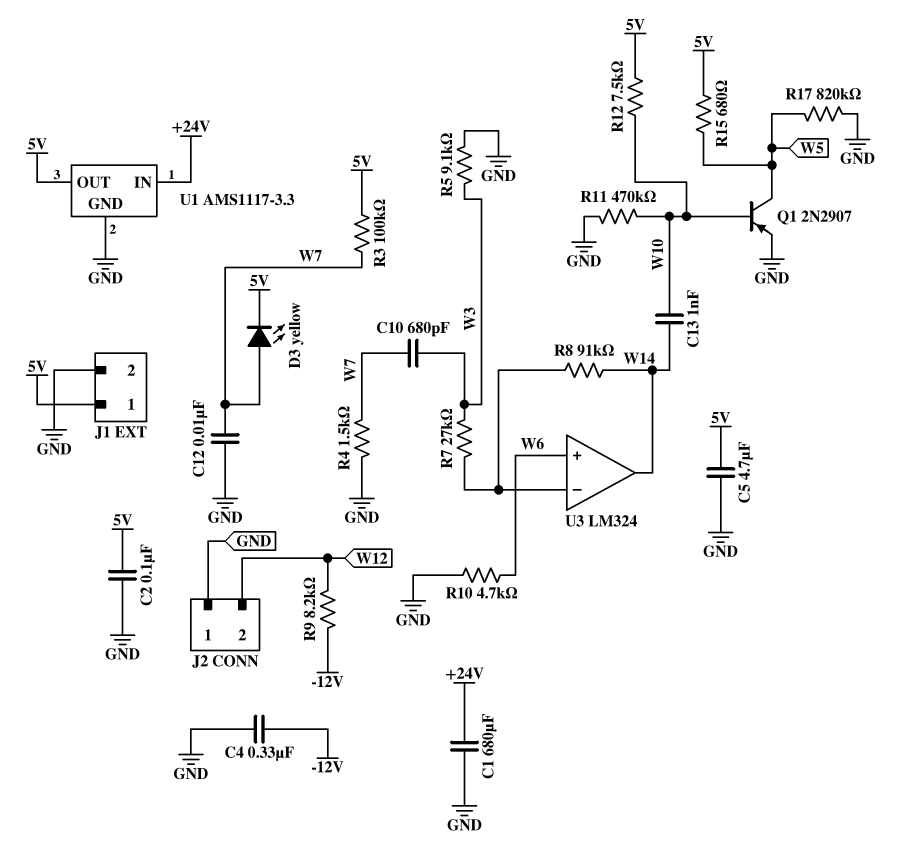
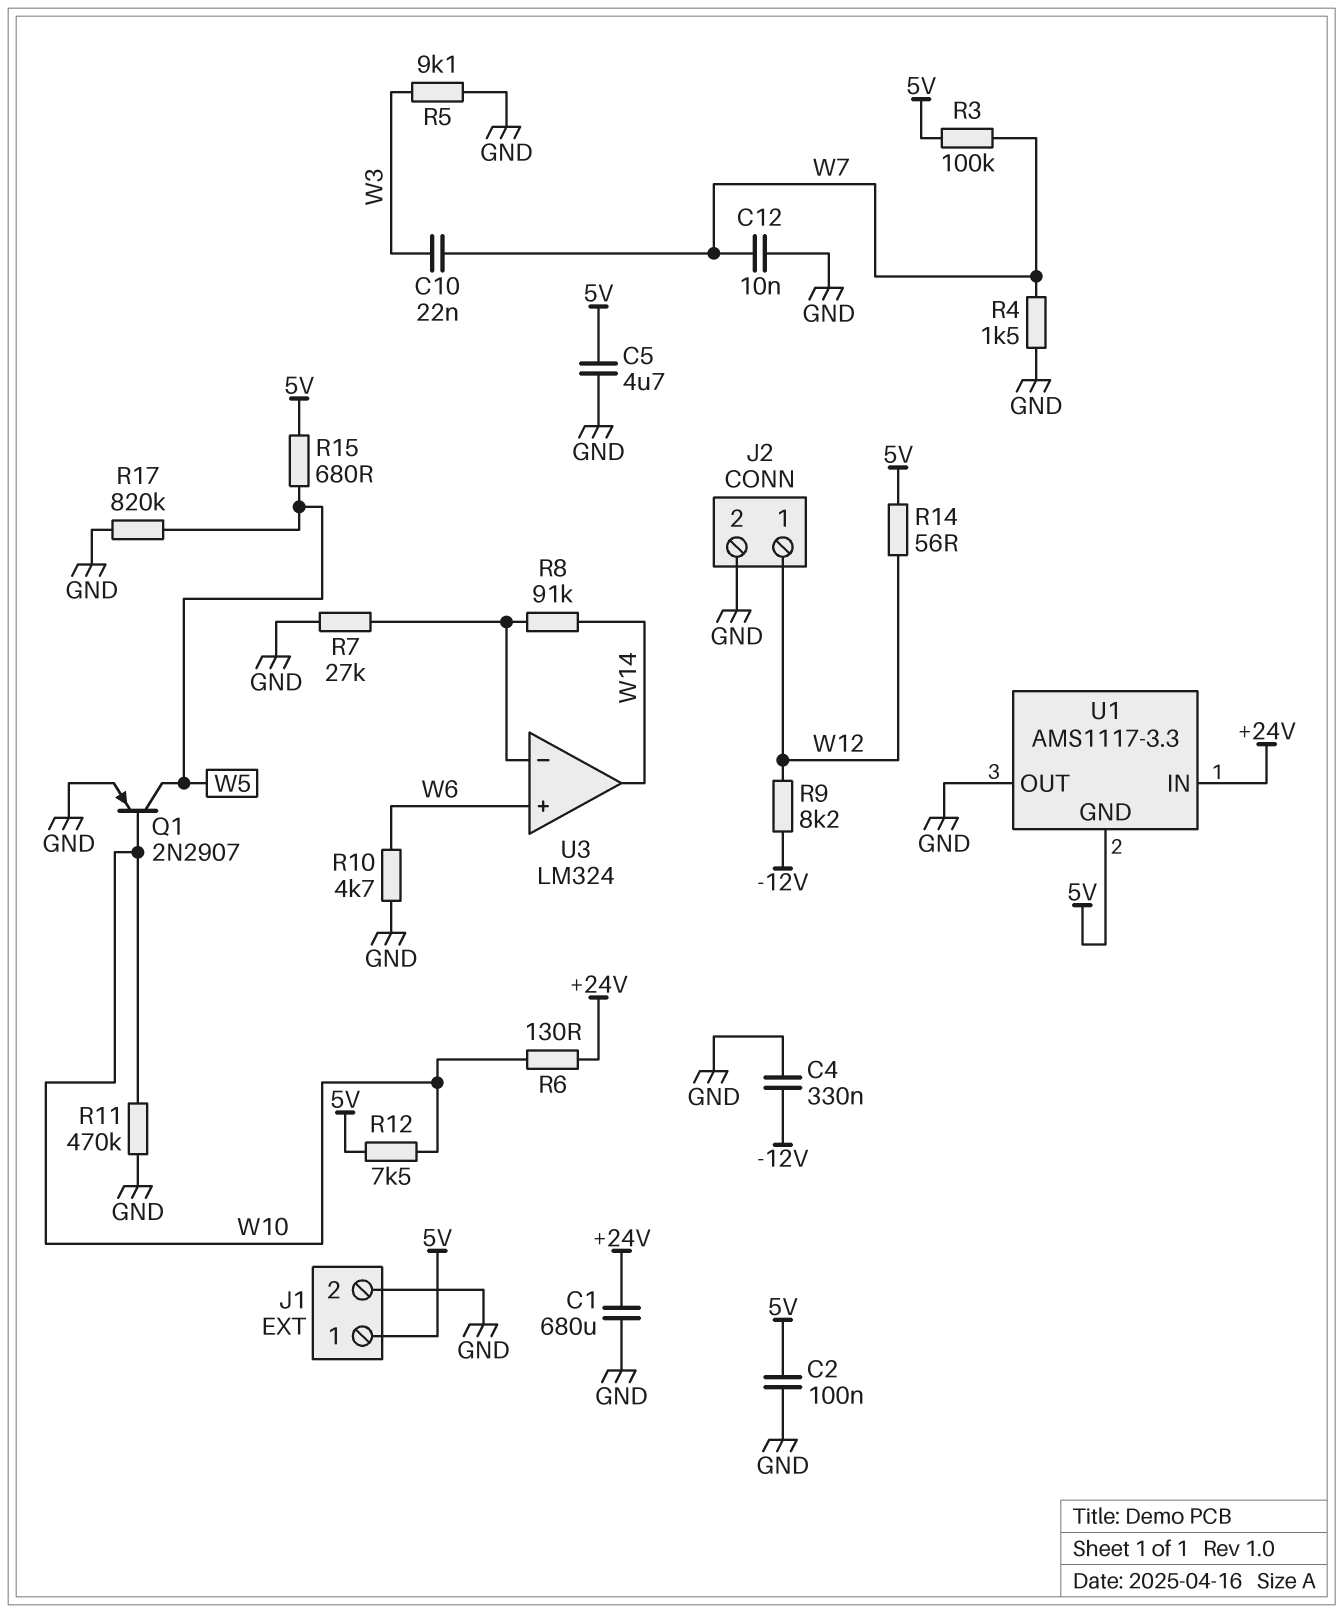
C10: 680pF (W3, W7) -> 22nF (W3, W7)
C13: 1nF (W10, W14) -> none
D3: LED yellow (A W7, K 5V) -> none
J2 pin 1: GND -> W12
J2 pin 2: W12 -> GND
R6: none -> 130 (+24V, W10)
R7: 27k (U3/in-, W3) -> 27k (GND, U3/in-)
R14: none -> 56 (5V, W12)
U1 pin GND: GND -> 5V
U1 pin OUT: 5V -> GND

